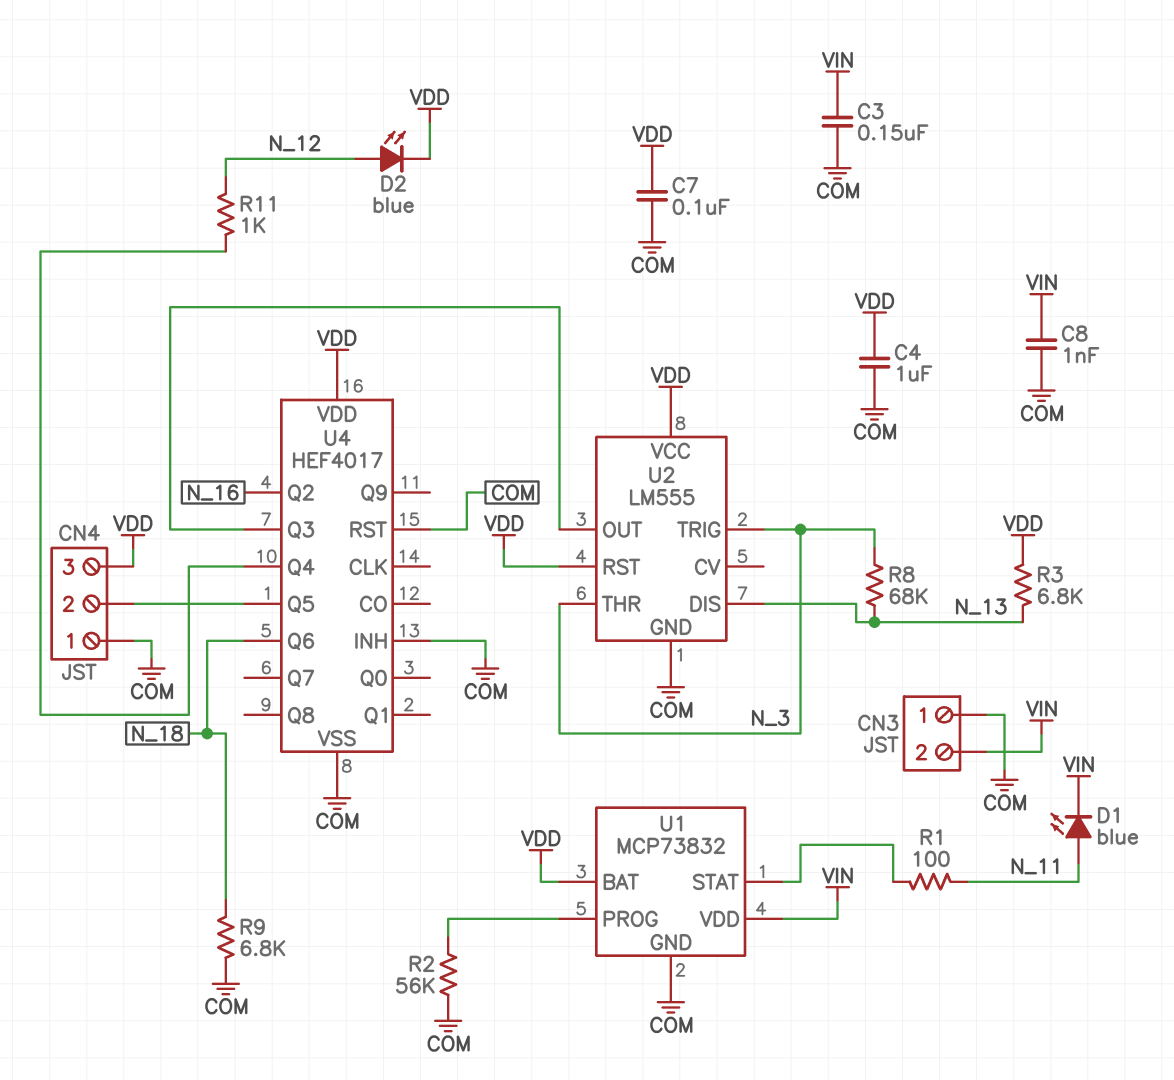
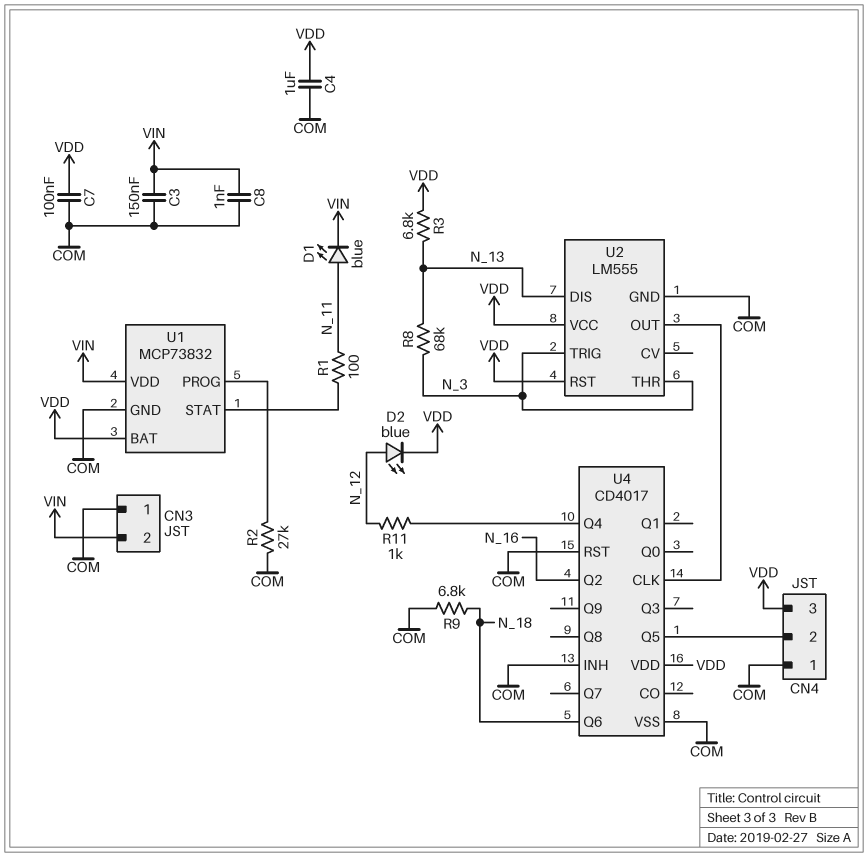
R2: 56k (COM, U1/PROG) -> 27k (COM, U1/PROG)
U4: HEF4017 -> CD4017
U4 pin CLK: none -> U2/OUT
U4 pin Q3: U2/OUT -> none

